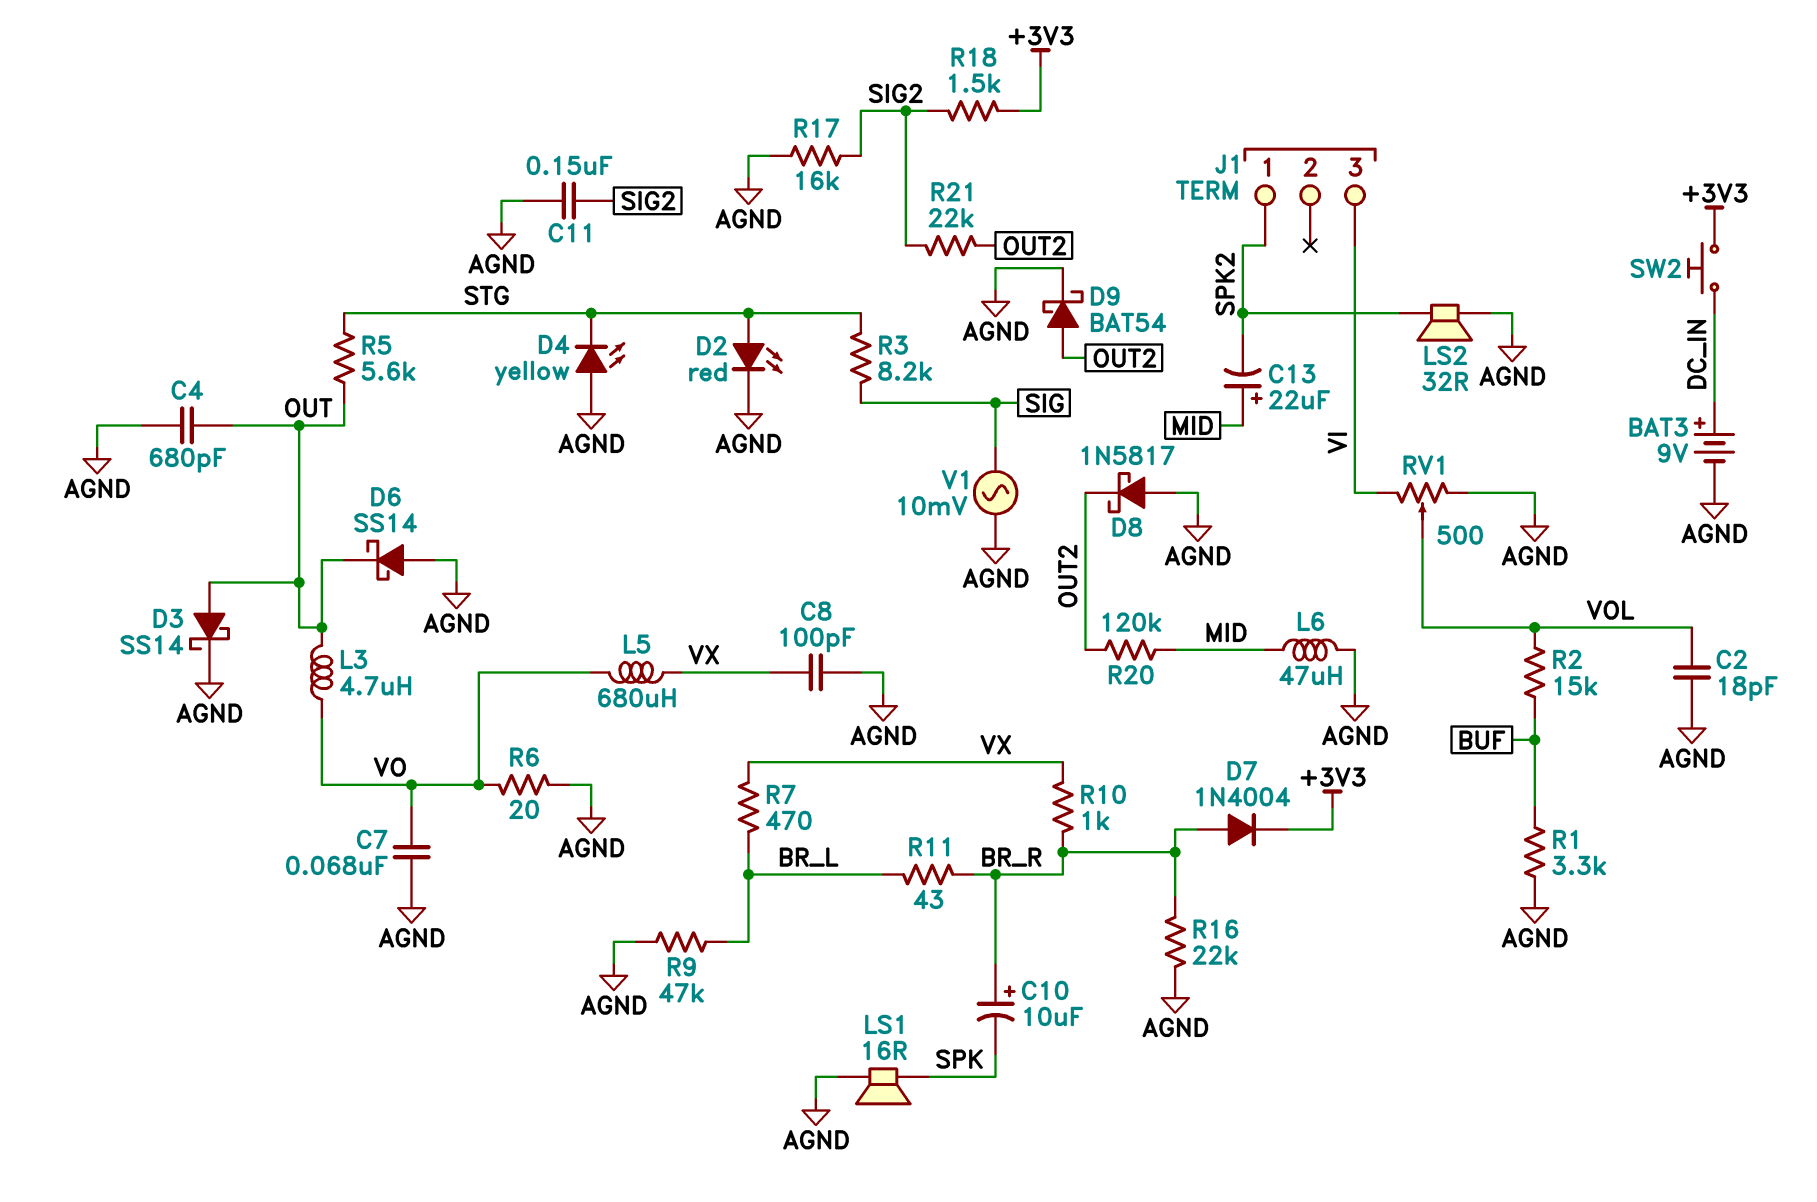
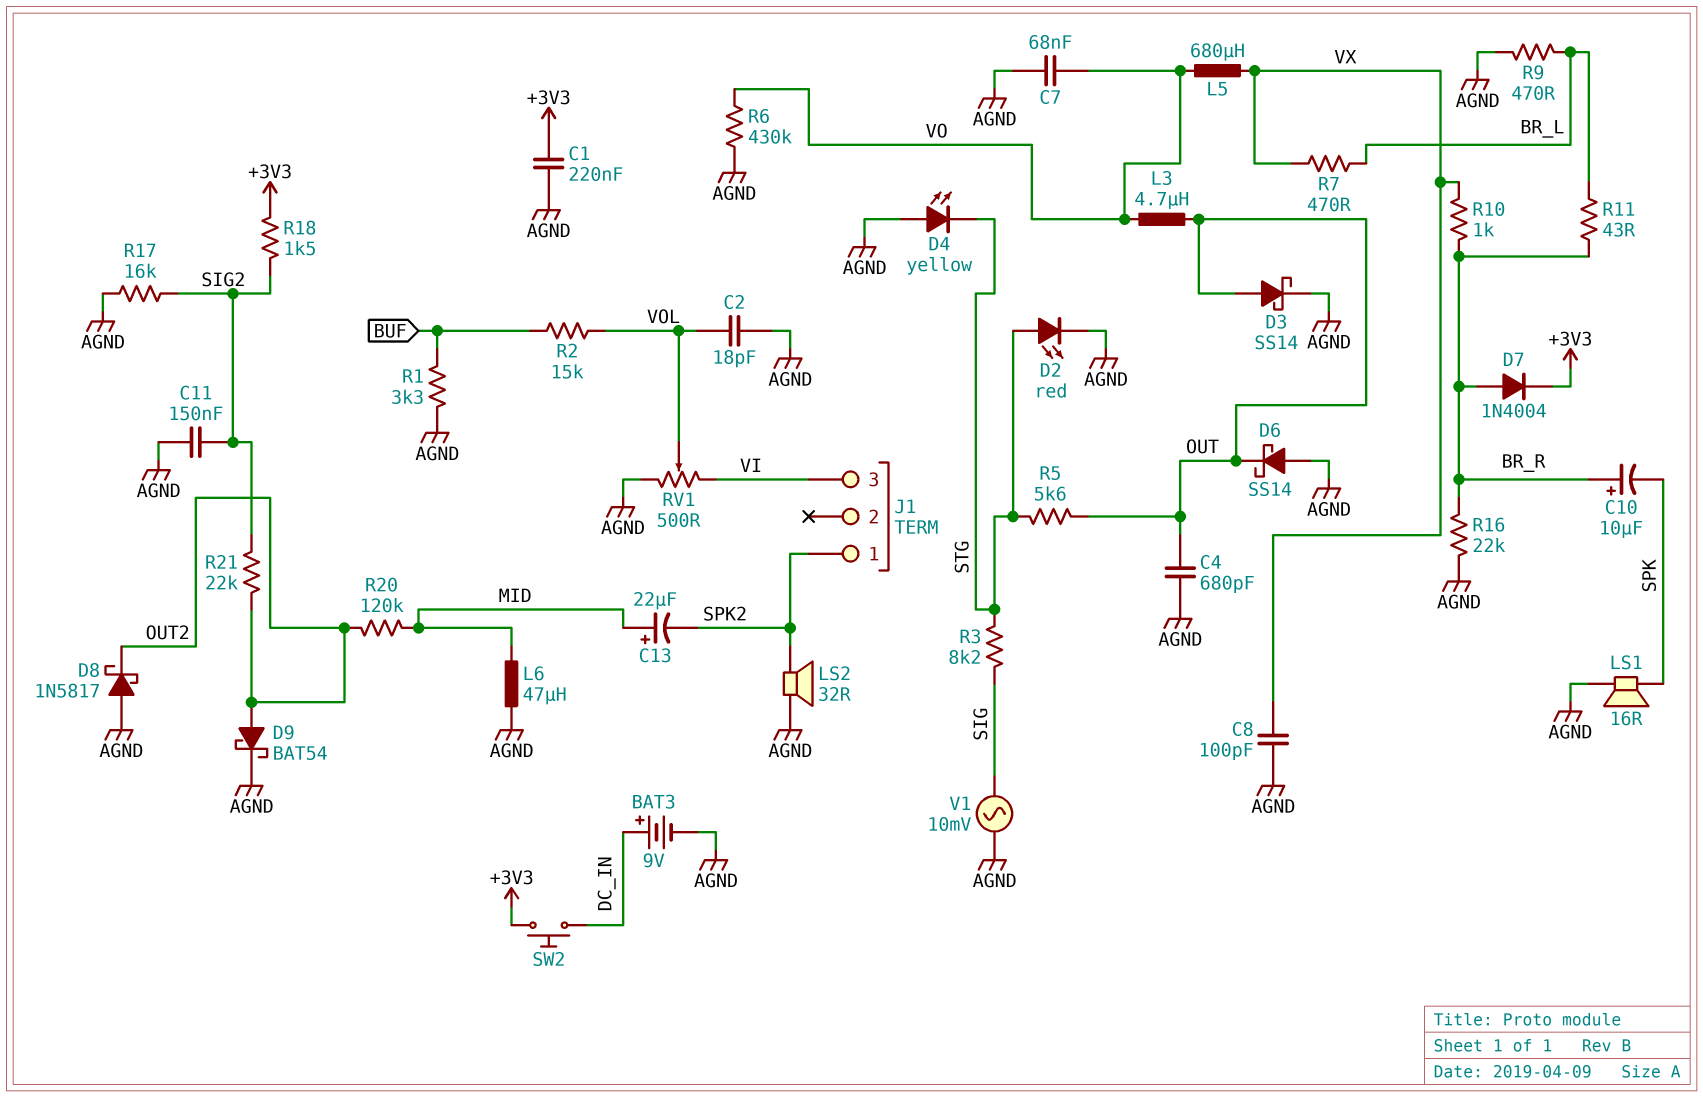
C1: none -> 220nF (+3V3, AGND)
R6: 20 (AGND, VO) -> 430k (AGND, VO)
R9: 47k (AGND, BR_L) -> 470 (AGND, BR_L)

